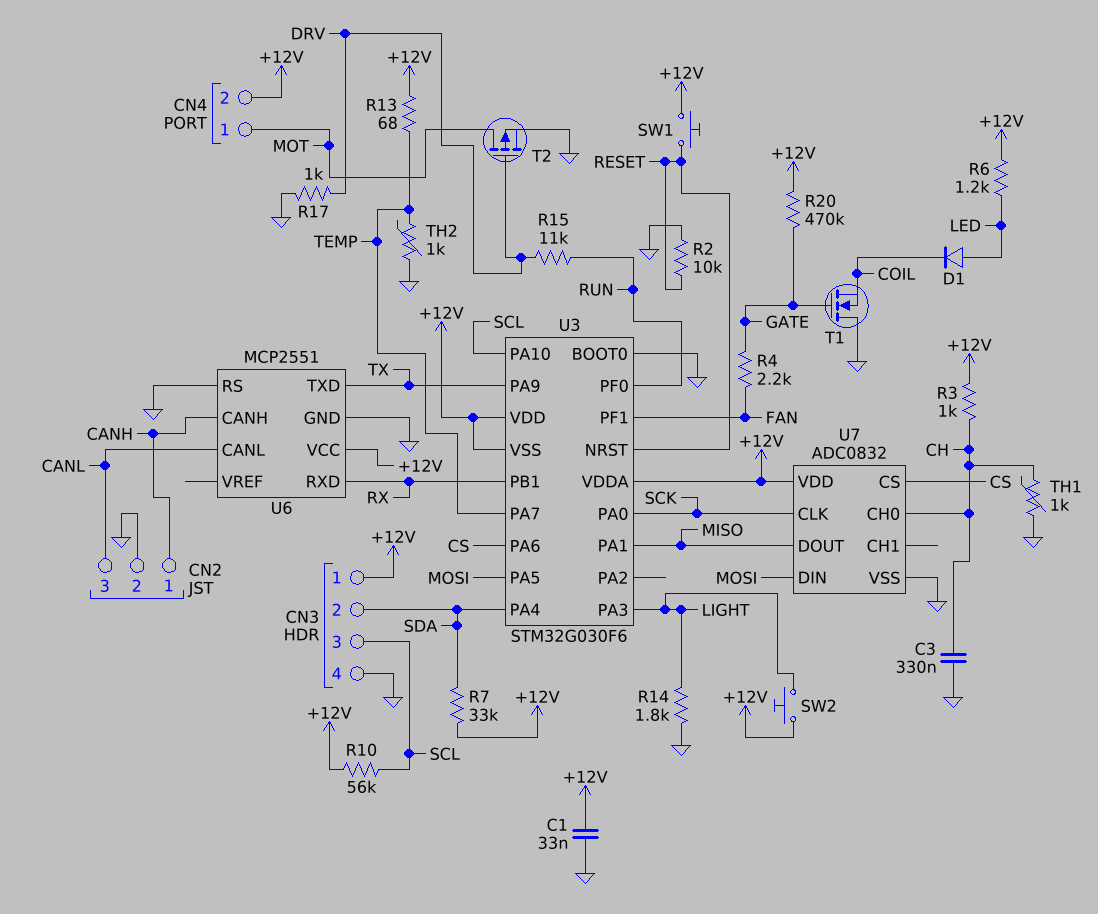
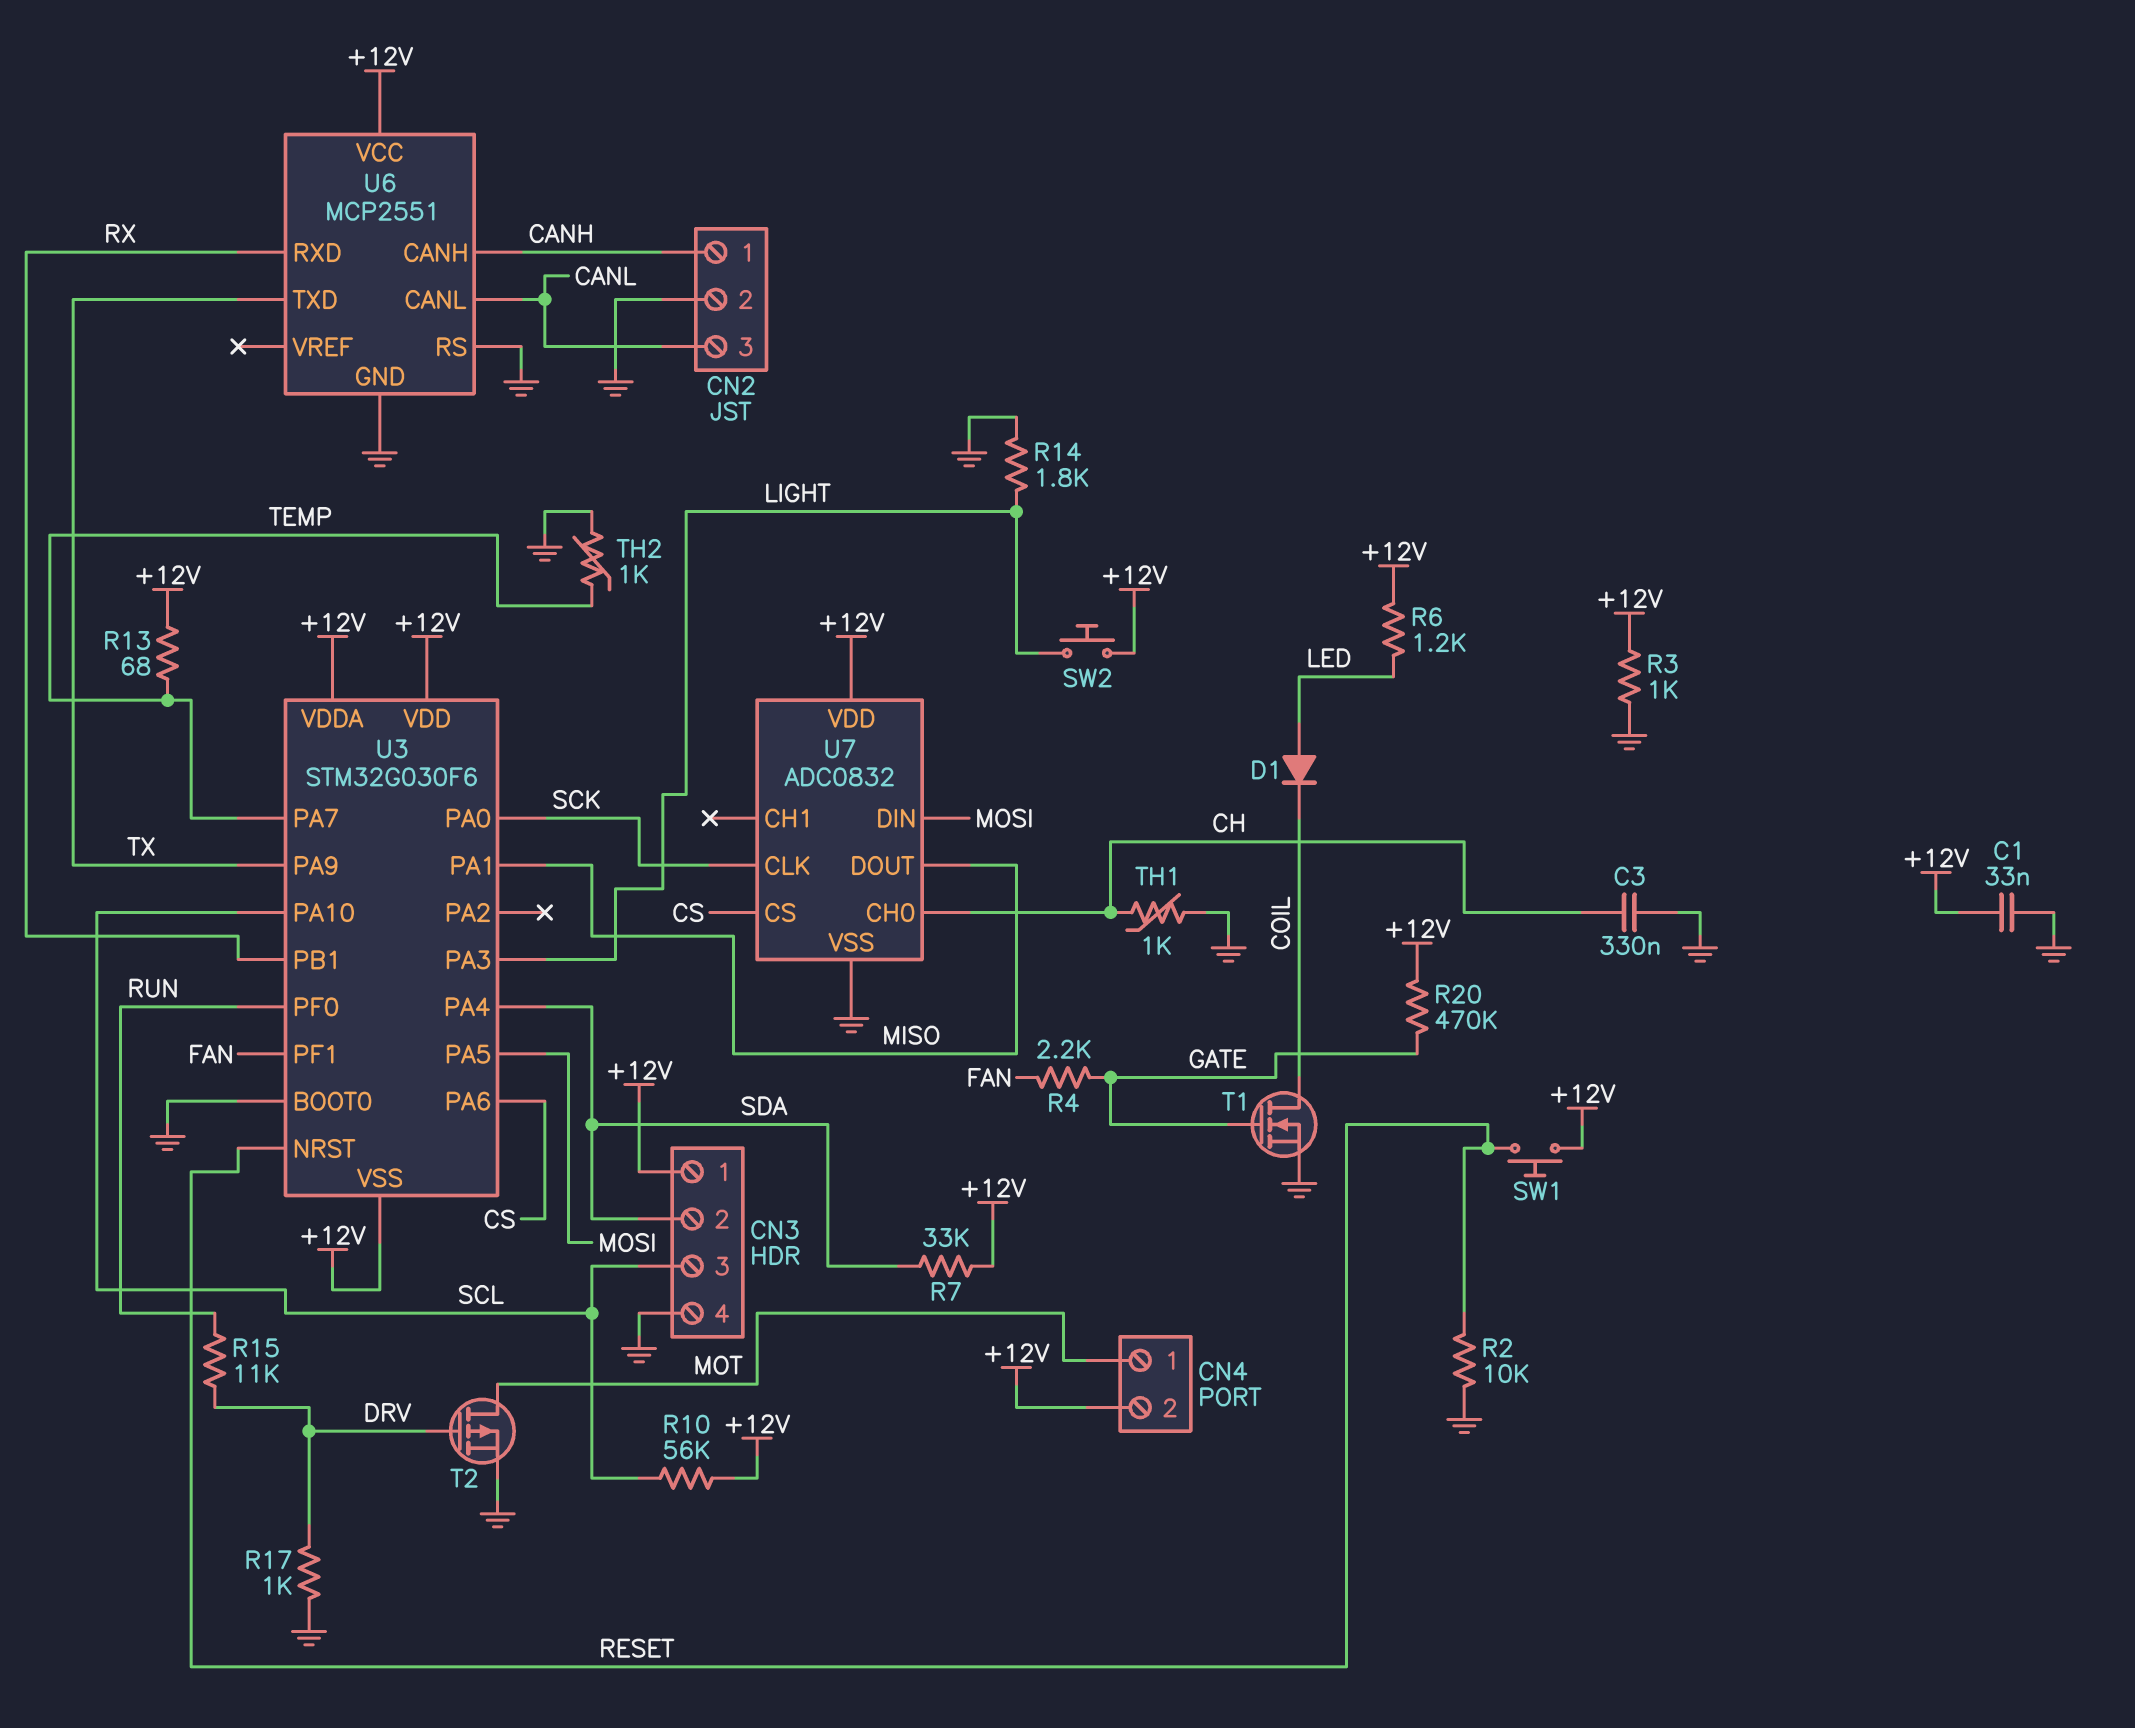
R3: 1k (+12V, CH) -> 1k (+12V, GND)
T1: NMOS (G GATE, D GND, S COIL) -> NMOS (G GATE, D COIL, S GND)

